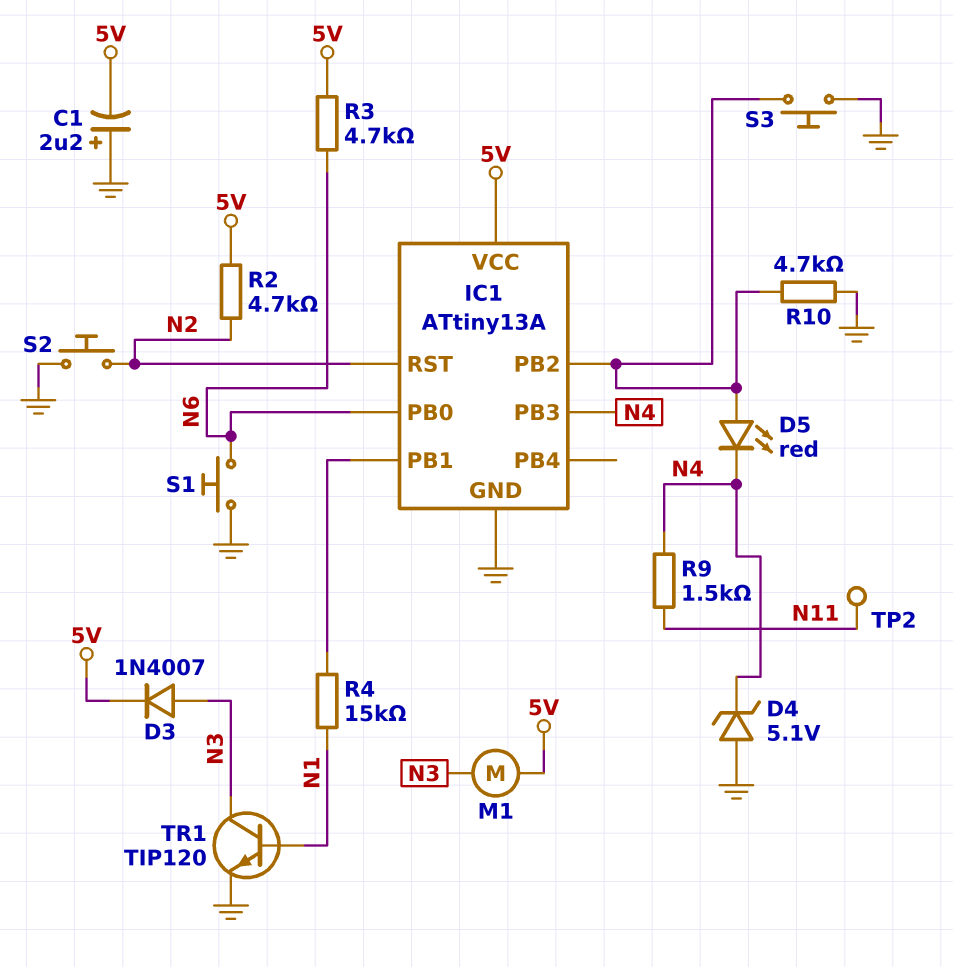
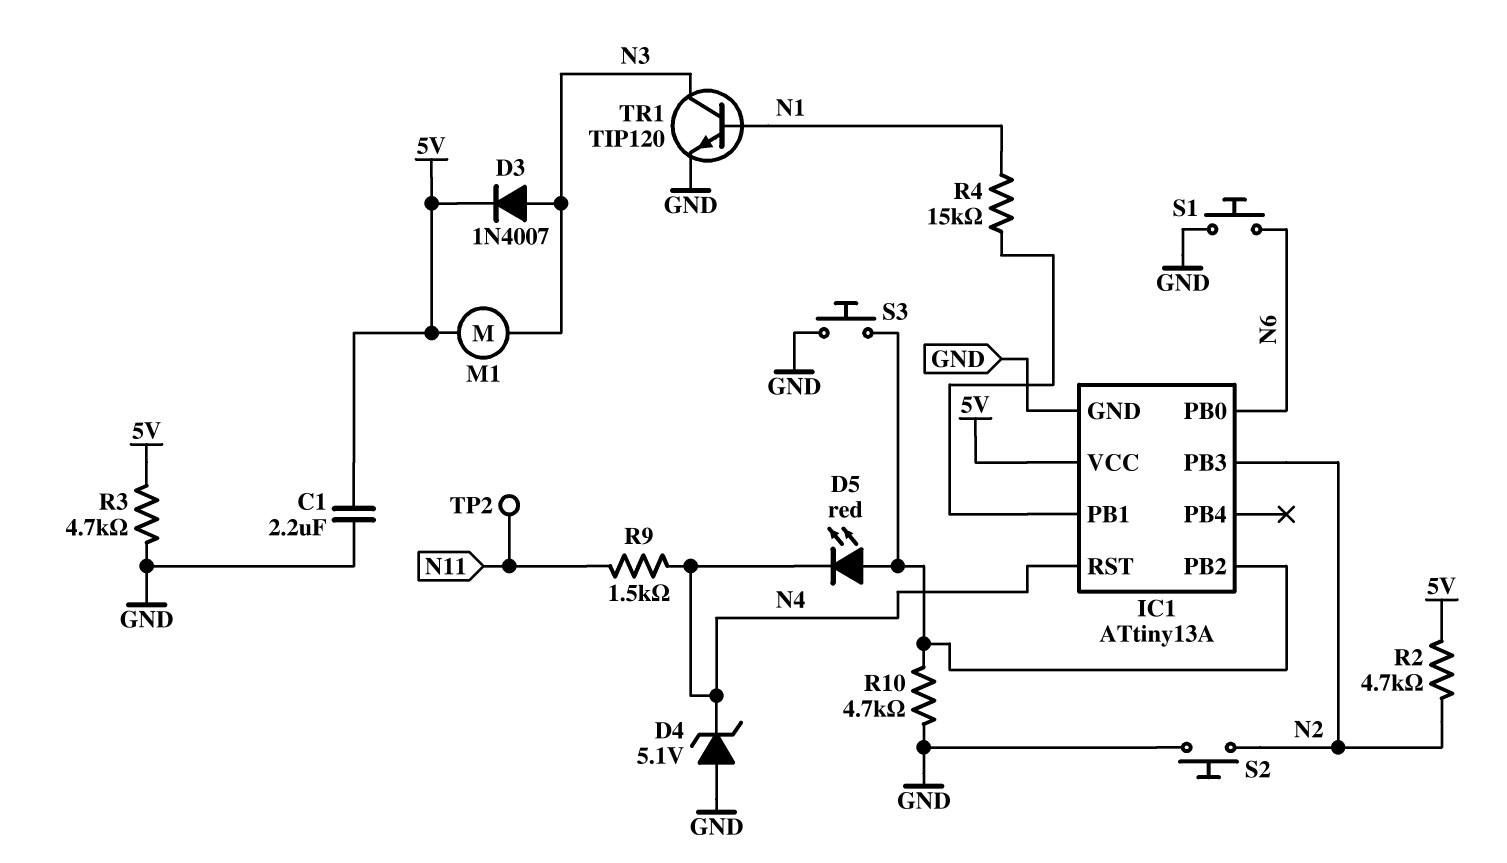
C1: 2.2uF (plus GND, minus 5V) -> 2.2uF (5V, GND)
IC1 pin PB3: N4 -> N2
IC1 pin RST: N2 -> N4
R3: 4.7k (5V, N6) -> 4.7k (5V, GND)

